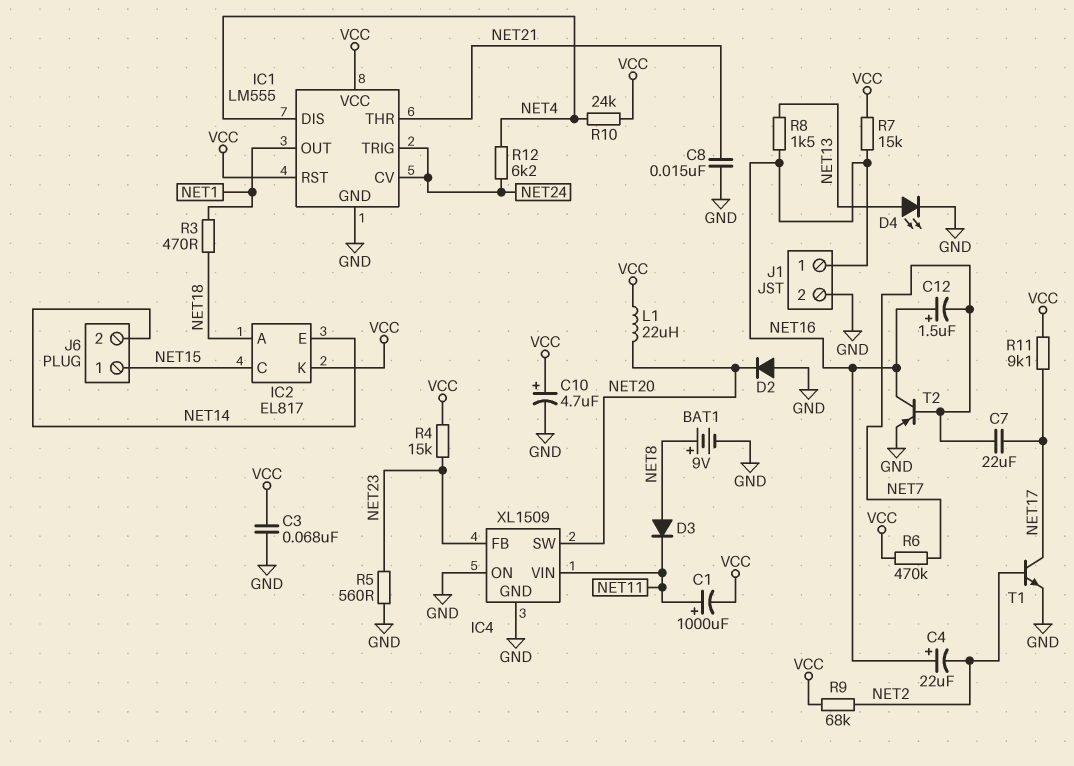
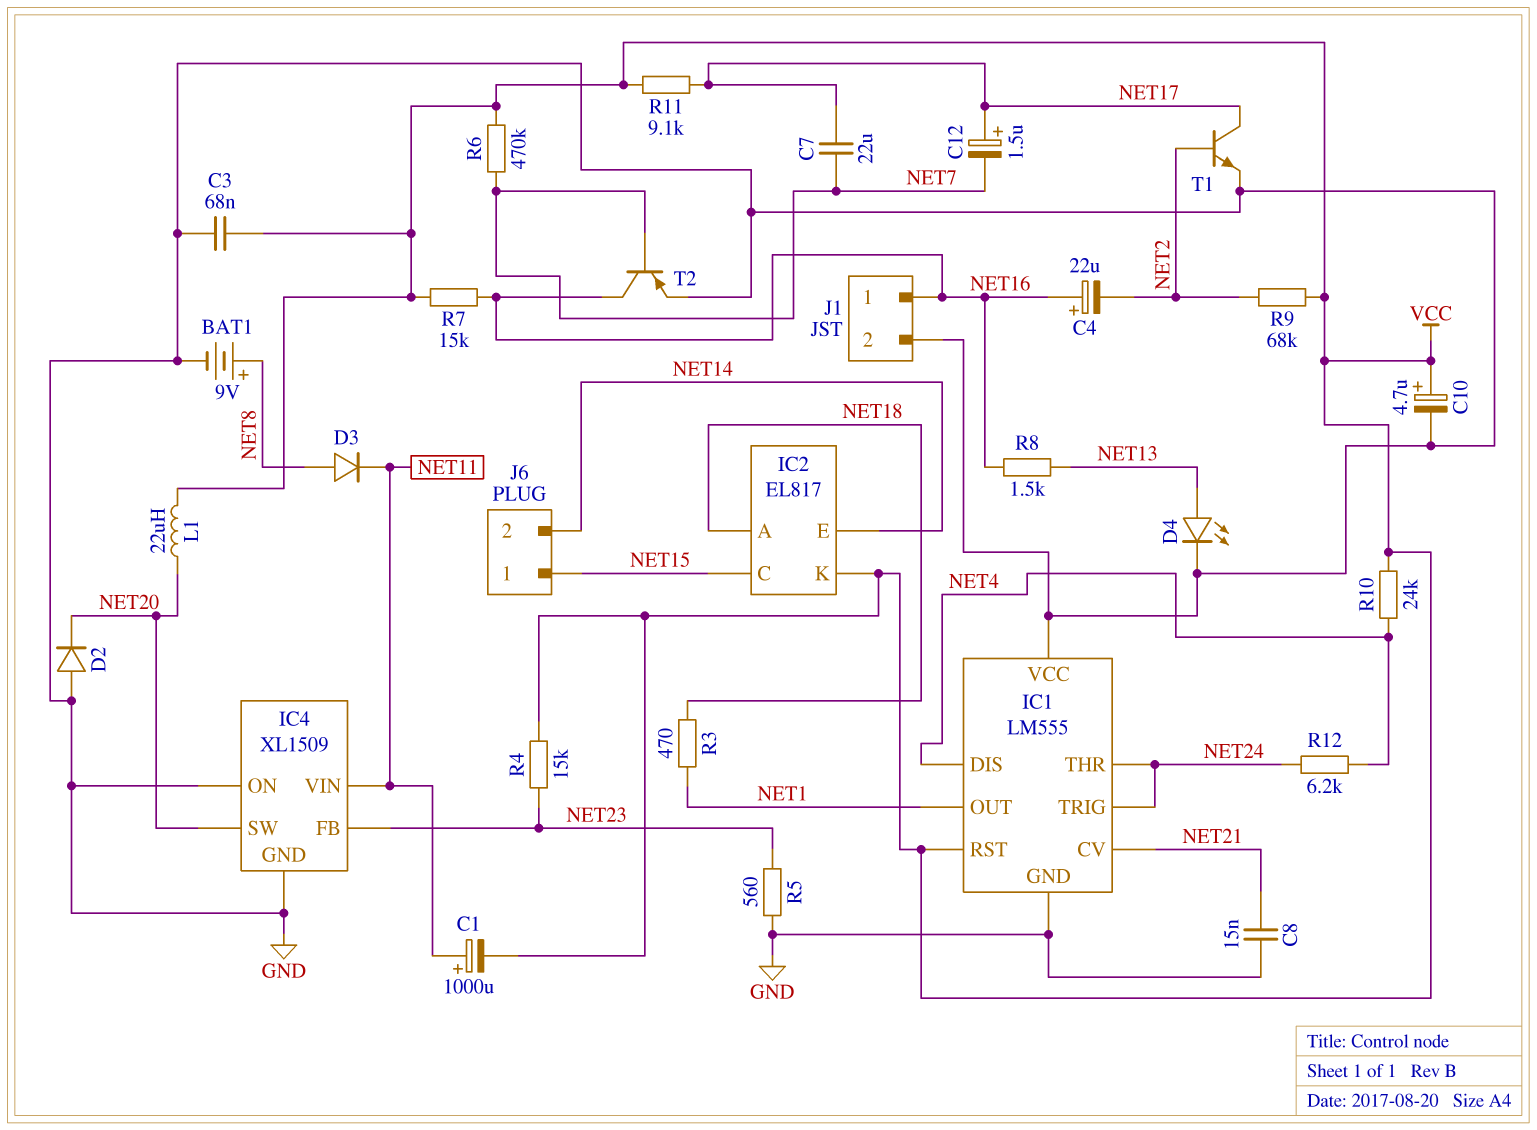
C12: 1.5uF (plus NET16, minus NET7) -> 1.5uF (plus NET17, minus NET7)
IC1 pin CV: NET24 -> NET21
IC1 pin THR: NET21 -> NET24
IC1 pin VCC: VCC -> GND

